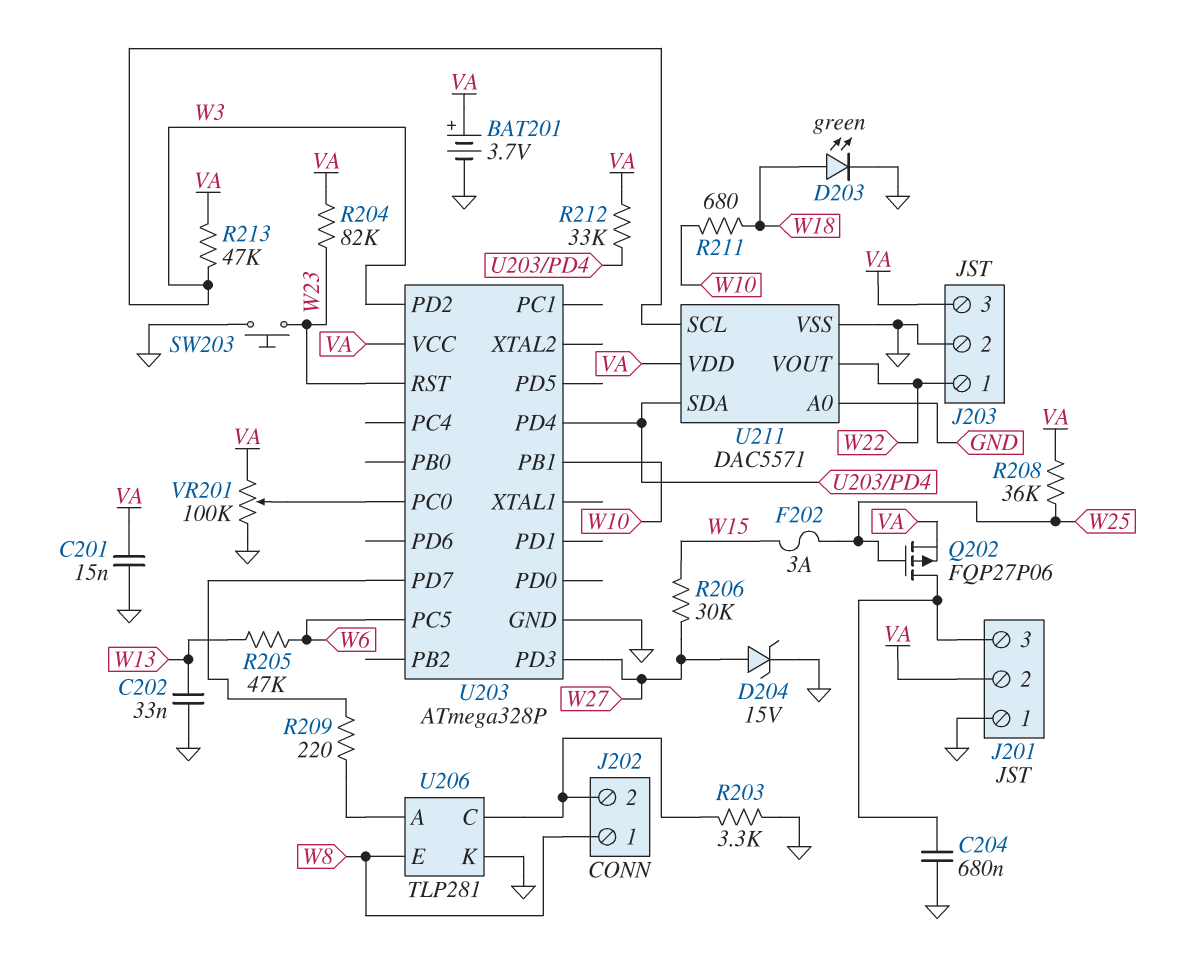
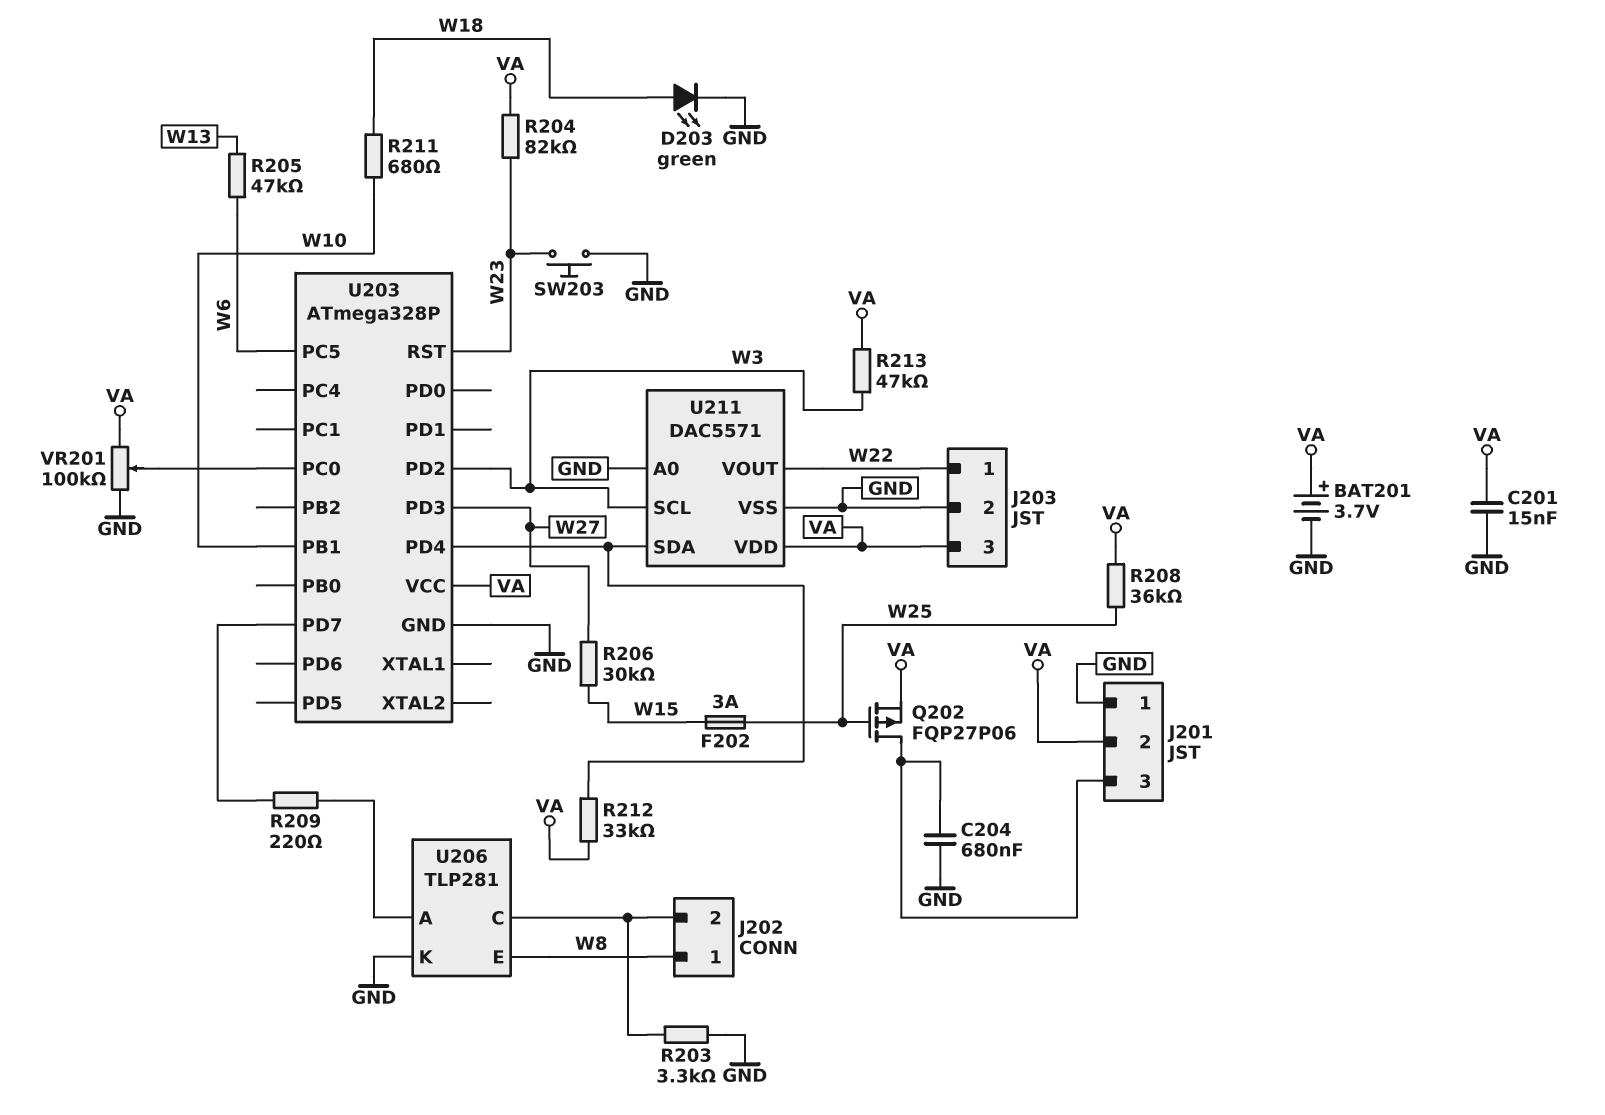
C202: 33nF (GND, W13) -> none
D204: zener 15V (A W27, K GND) -> none

